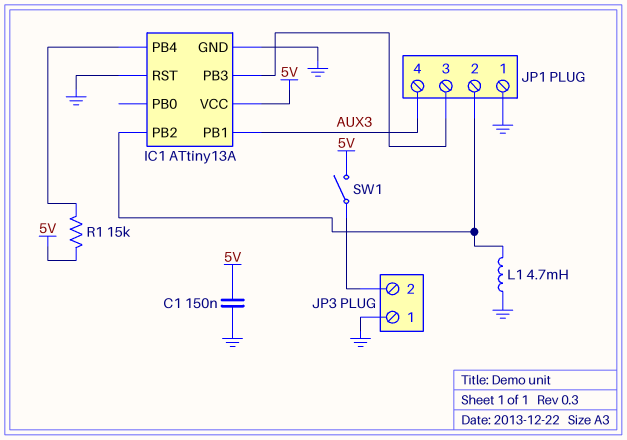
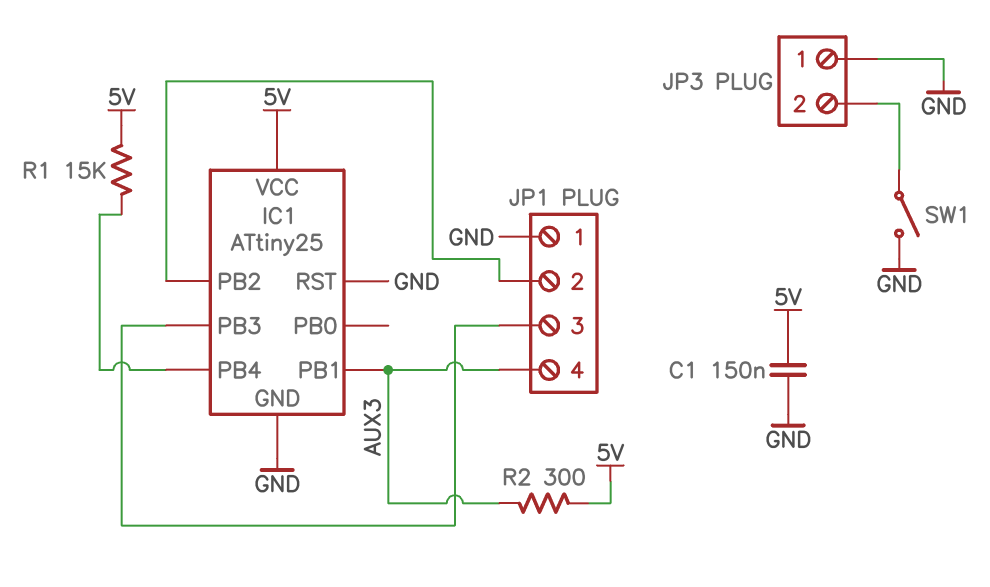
IC1: ATtiny13A -> ATtiny25
L1: 4.7mH (GND, IC1/PB2) -> none
R2: none -> 300 (5V, AUX3)
SW1: switch (5V, JP3/2) -> switch (GND, JP3/2)

